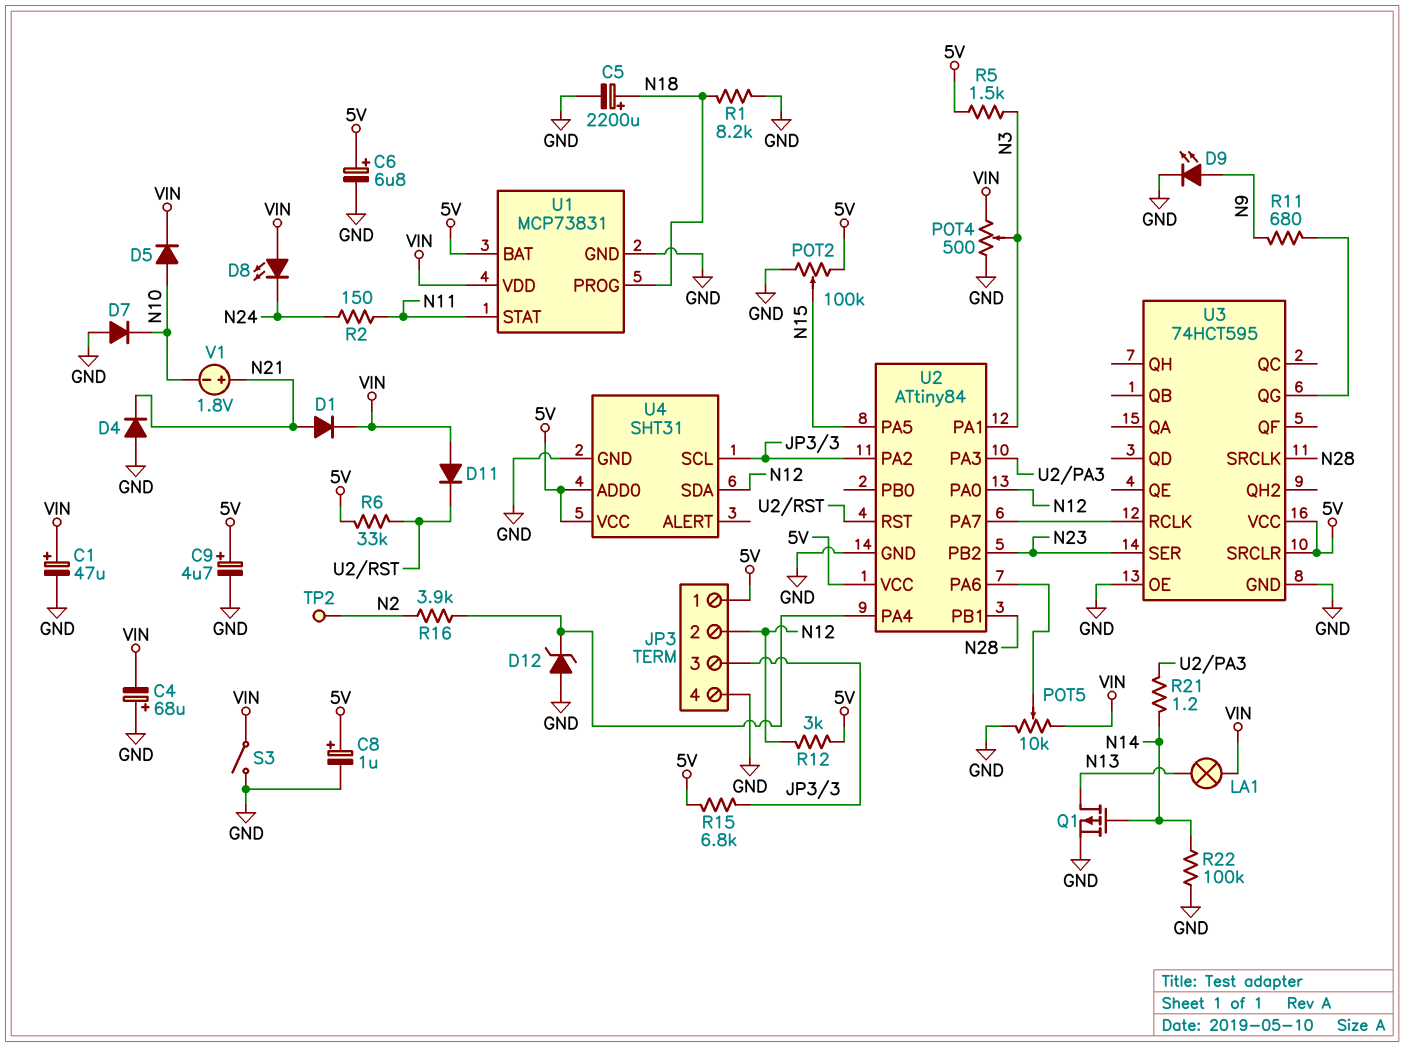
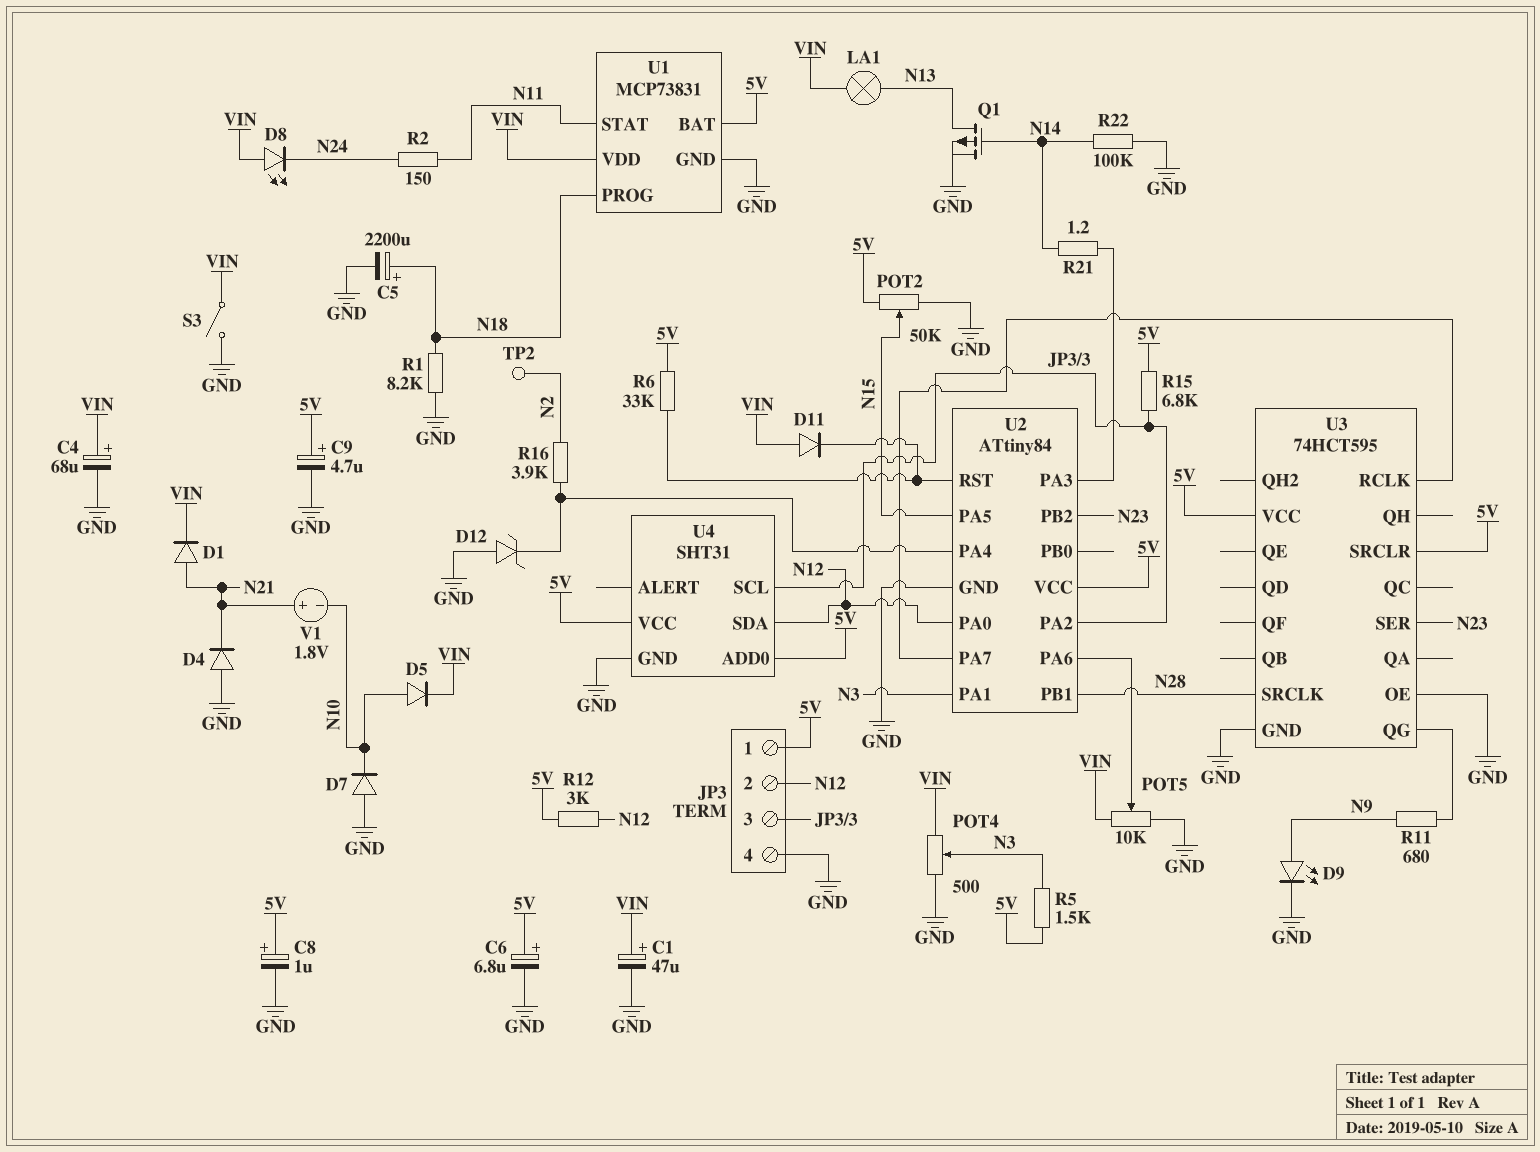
C4: 68uF (plus GND, minus VIN) -> 68uF (plus VIN, minus GND)
POT2: 100k (5V, GND, wiper N15) -> 50k (5V, GND, wiper N15)

